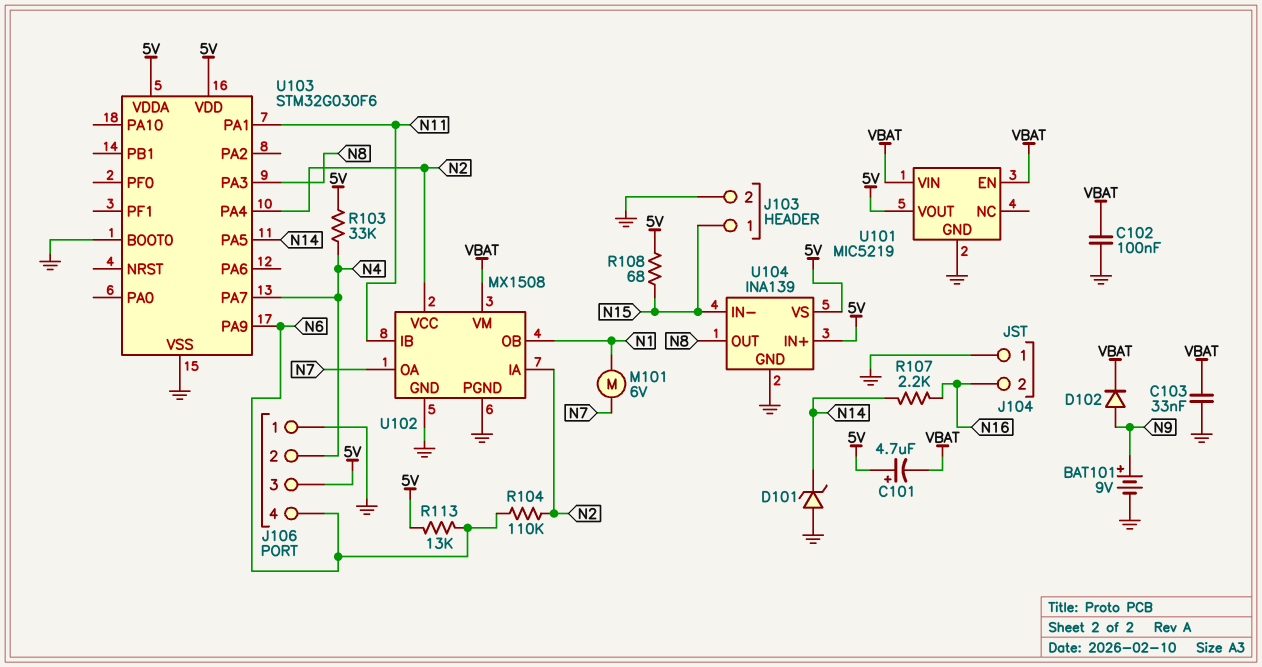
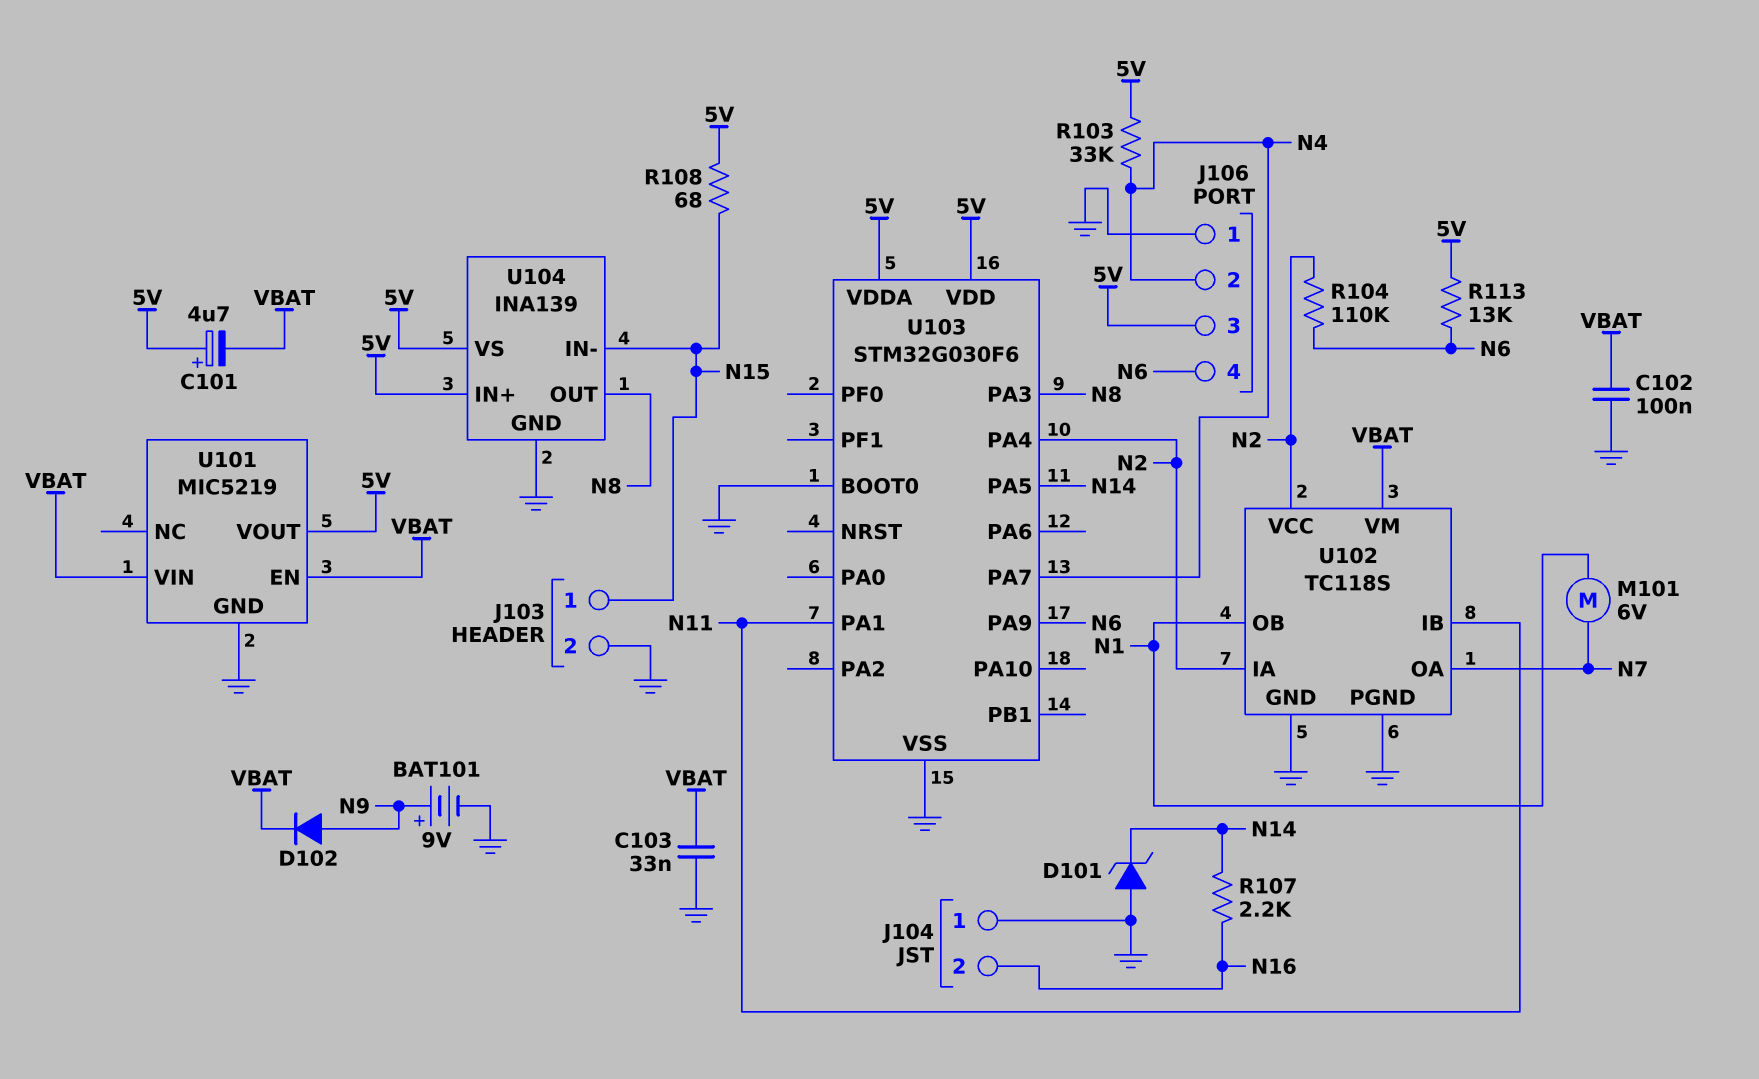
U102: MX1508 -> TC118S

